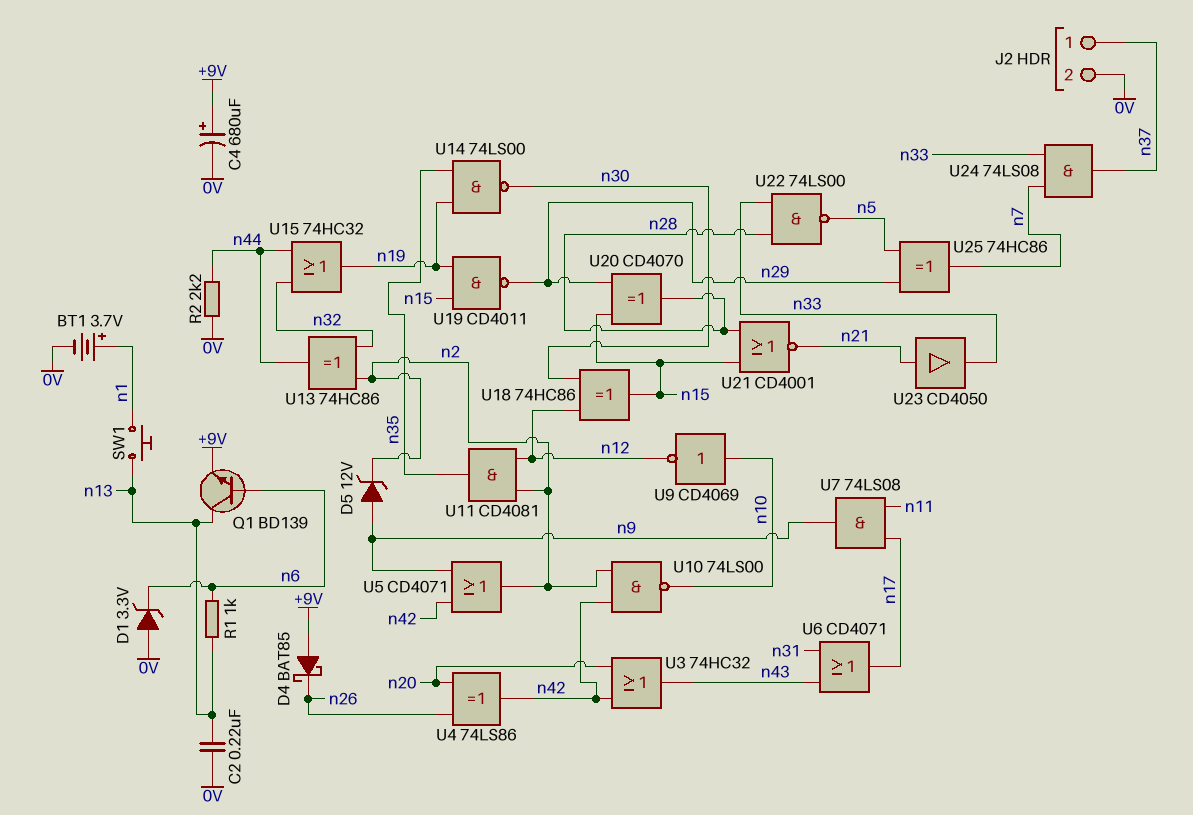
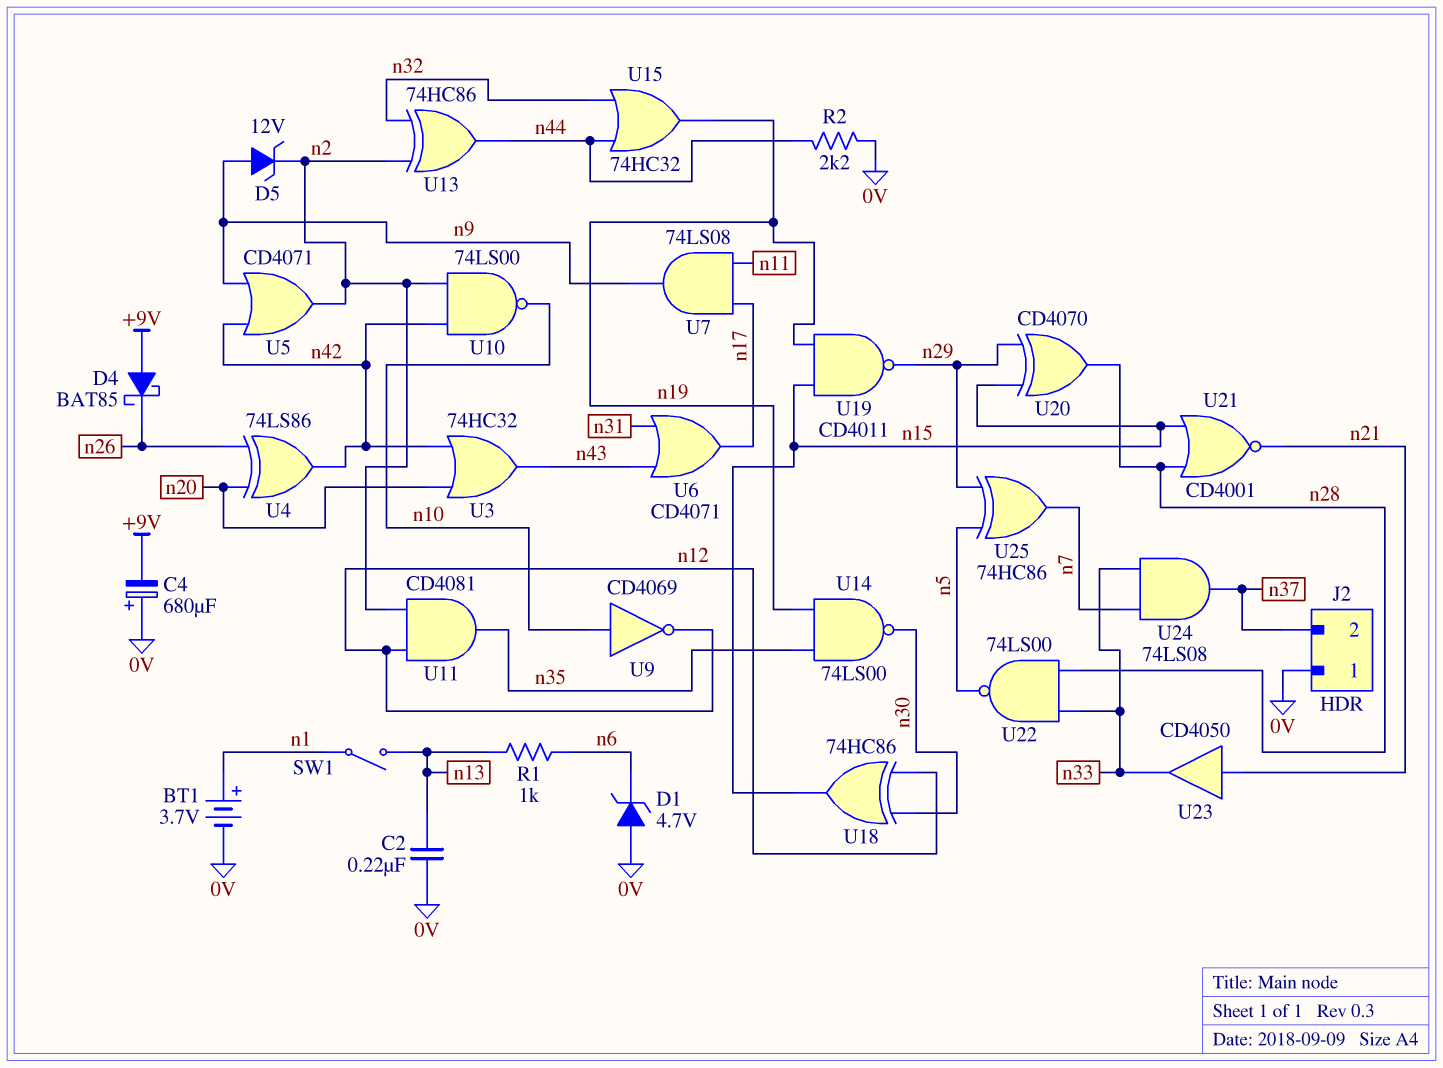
C4: 680uF (plus +9V, minus 0V) -> 680uF (plus 0V, minus +9V)
D1: zener 3.3V (A 0V, K n6) -> zener 4.7V (A 0V, K n6)
J2 pin 1: n37 -> 0V
J2 pin 2: 0V -> n37
Q1: NPN BD139 (B n6, C n13, E +9V) -> none
SW1: button (n1, n13) -> switch (n1, n13)

